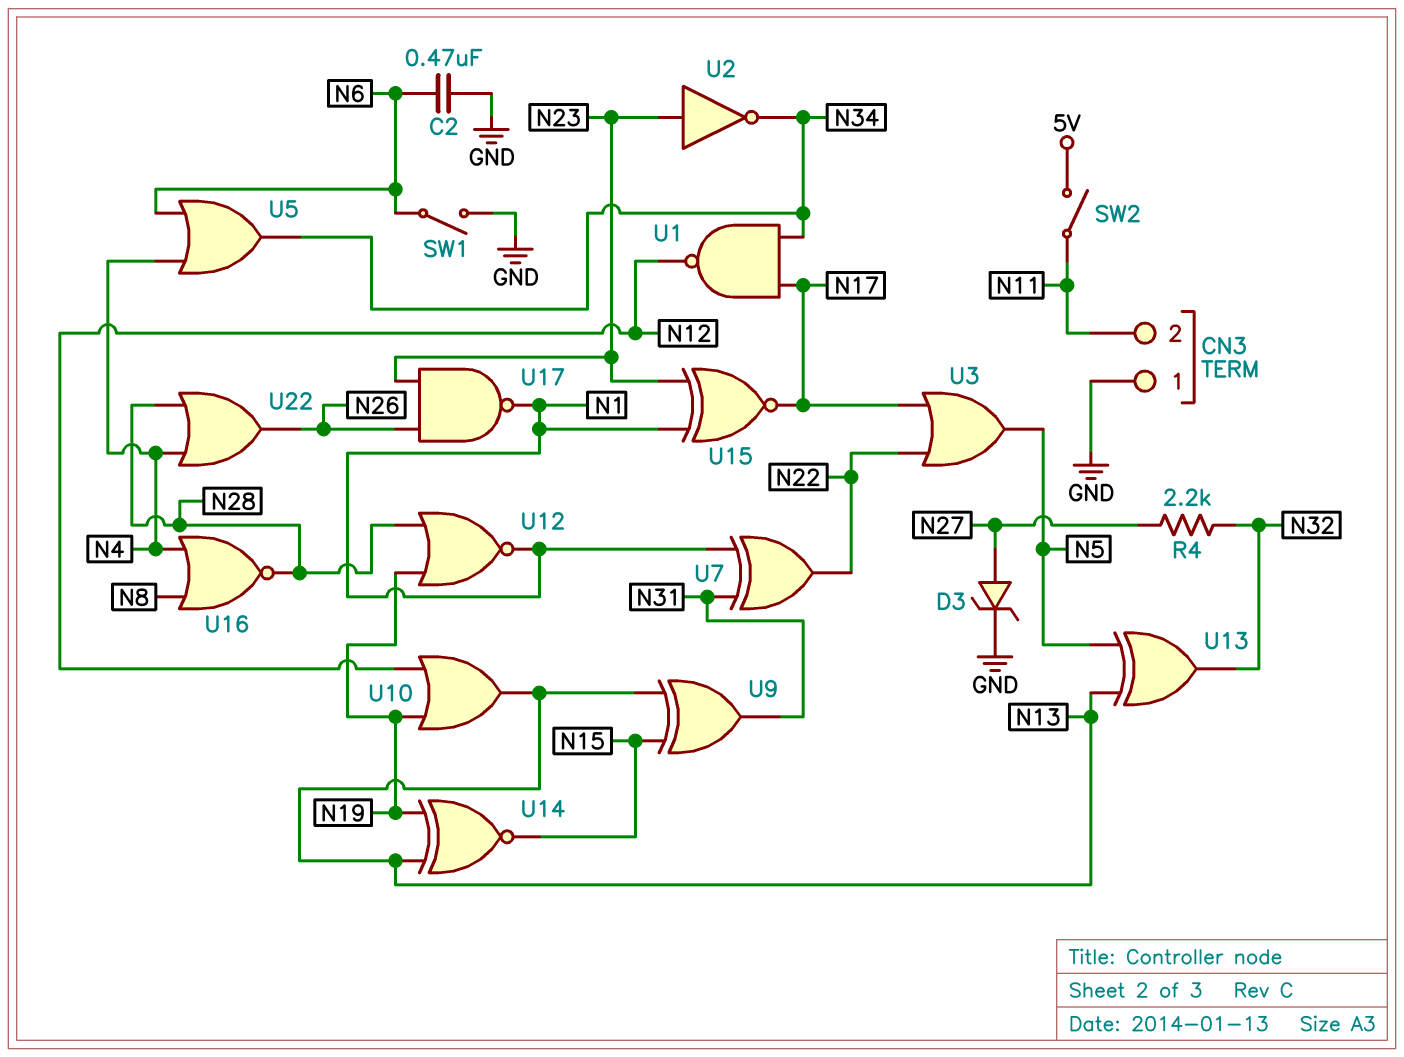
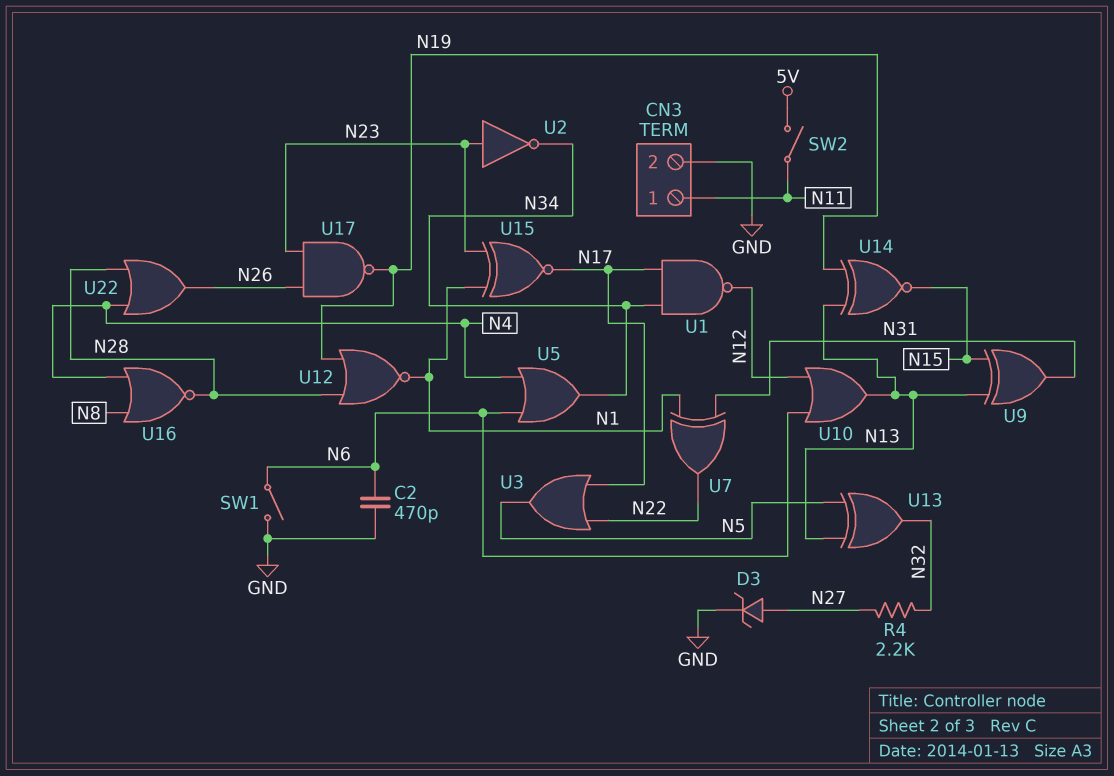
C2: 470nF (GND, N6) -> 470pF (GND, N6)
CN3 pin 1: GND -> N11
CN3 pin 2: N11 -> GND
U10: OR (in N12, in N19, out N13) -> OR (in N6, in N12, out N13)
U17: NAND (in N23, in N26, out N1) -> NAND (in N23, in N26, out N19)

